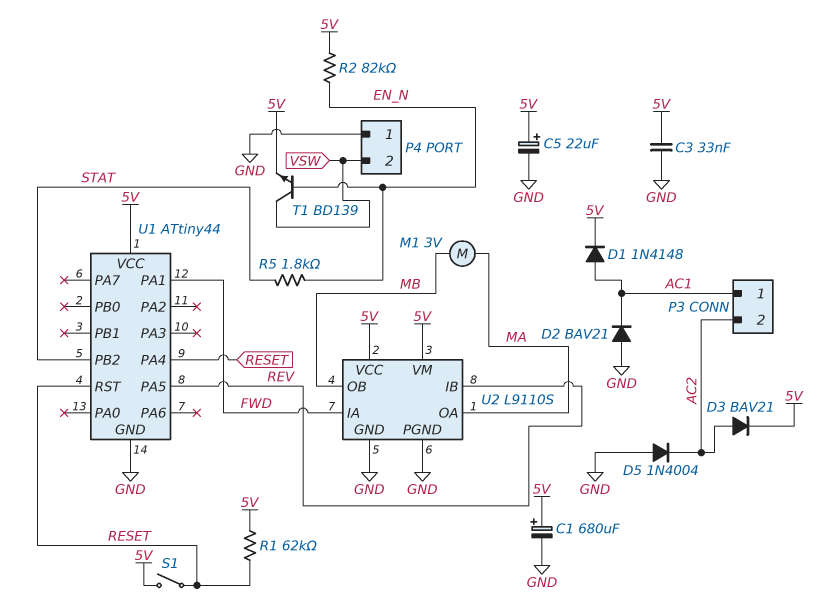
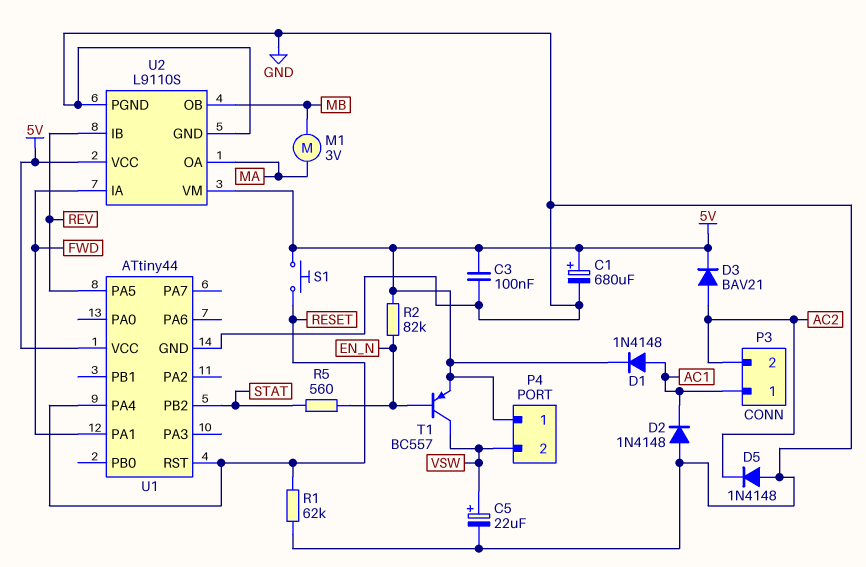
C3: 33nF (5V, GND) -> 100nF (5V, GND)
C5: 22uF (plus 5V, minus GND) -> 22uF (plus VSW, minus GND)
D2: diode BAV21 (A GND, K AC1) -> diode 1N4148 (A GND, K AC1)
D5: diode 1N4004 (A GND, K AC2) -> diode 1N4148 (A GND, K AC2)
P4 pin 1: GND -> 5V
R1: 62k (5V, RESET) -> 62k (GND, RESET)
R5: 1.8k (EN_N, STAT) -> 560 (EN_N, STAT)
S1: switch (5V, RESET) -> button (5V, RESET)
T1: NPN BD139 (B EN_N, C VSW, E 5V) -> PNP BC557 (B EN_N, C VSW, E 5V)

